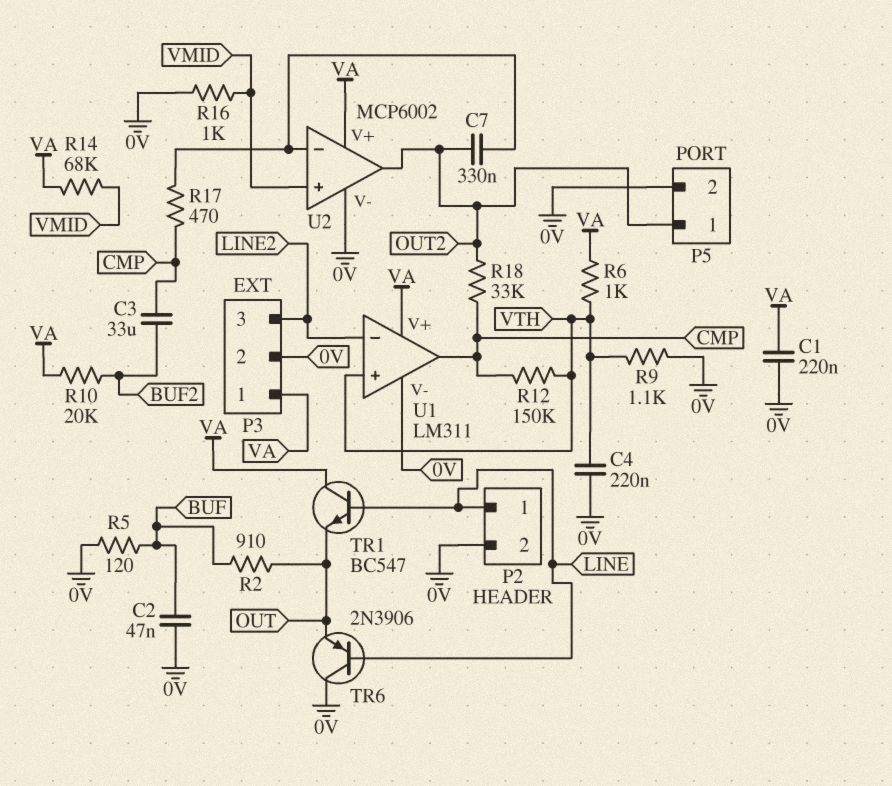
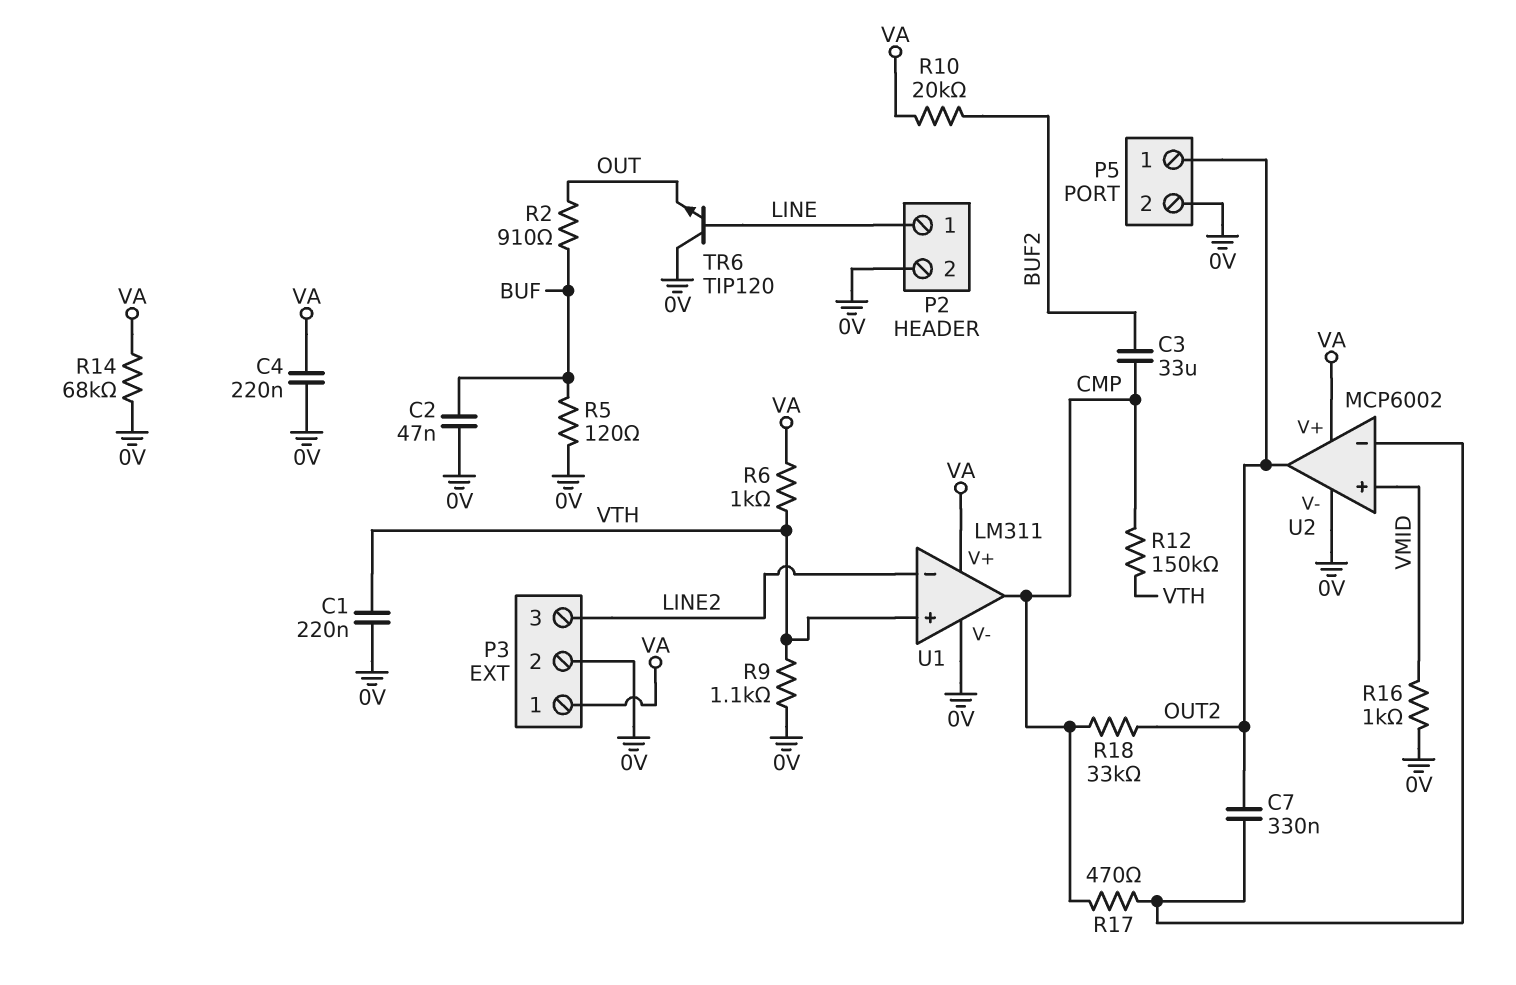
C1: 220nF (0V, VA) -> 220nF (0V, VTH)
C4: 220nF (0V, VTH) -> 220nF (0V, VA)
R14: 68k (VA, VMID) -> 68k (0V, VA)
TR1: NPN BC547 (B LINE, C VA, E OUT) -> none
TR6: PNP 2N3906 (B LINE, C 0V, E OUT) -> NPN TIP120 (B LINE, C 0V, E OUT)

